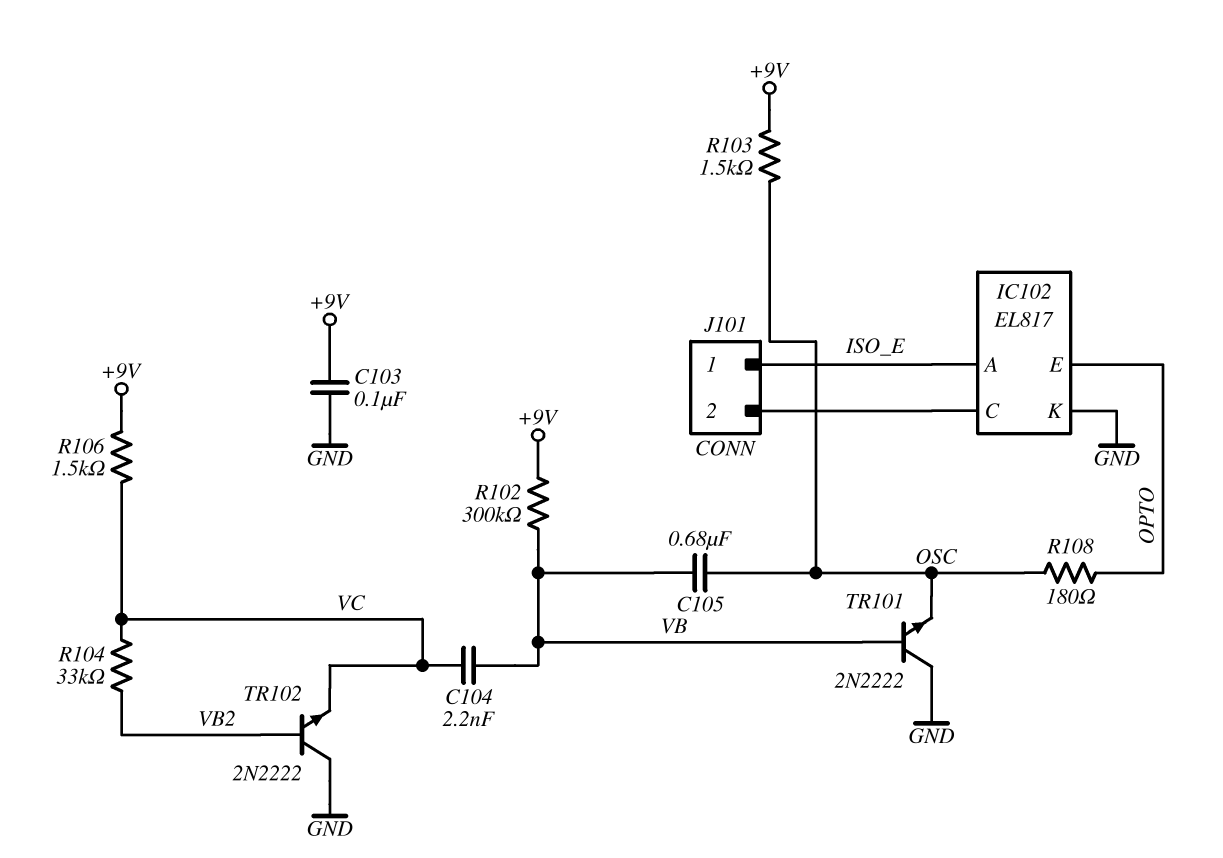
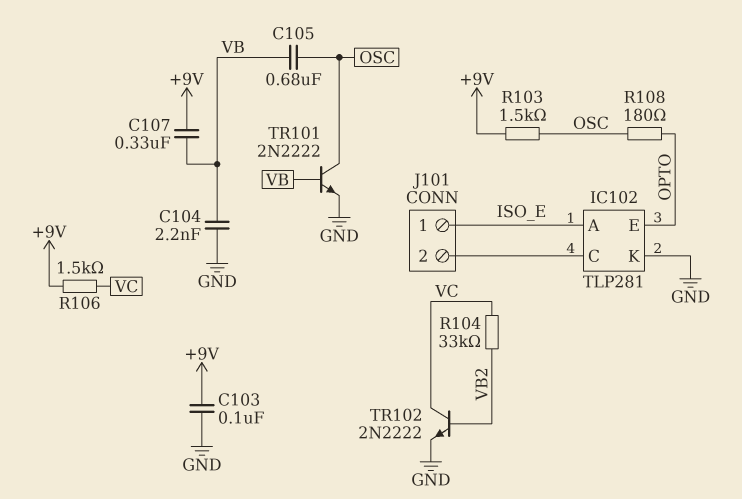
C104: 2.2nF (VB, VC) -> 2.2nF (GND, VB)
C107: none -> 330nF (+9V, VB)
IC102: EL817 -> TLP281
R102: 300k (+9V, VB) -> none
TR101: NPN 2N2222 (B VB, C GND, E OSC) -> NPN 2N2222 (B VB, C OSC, E GND)
TR102: NPN 2N2222 (B VB2, C GND, E VC) -> NPN 2N2222 (B VB2, C VC, E GND)

